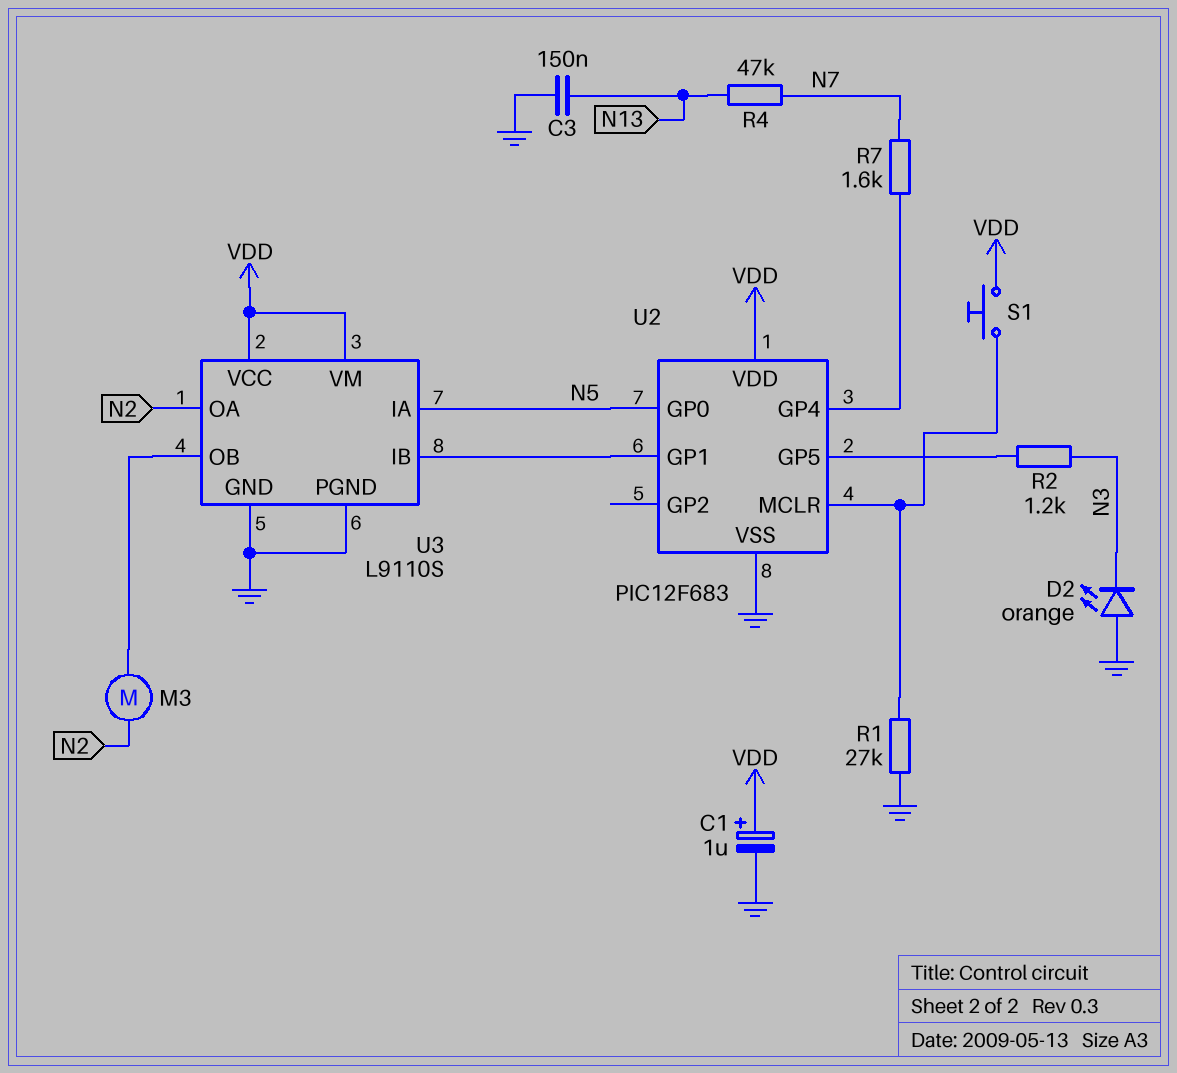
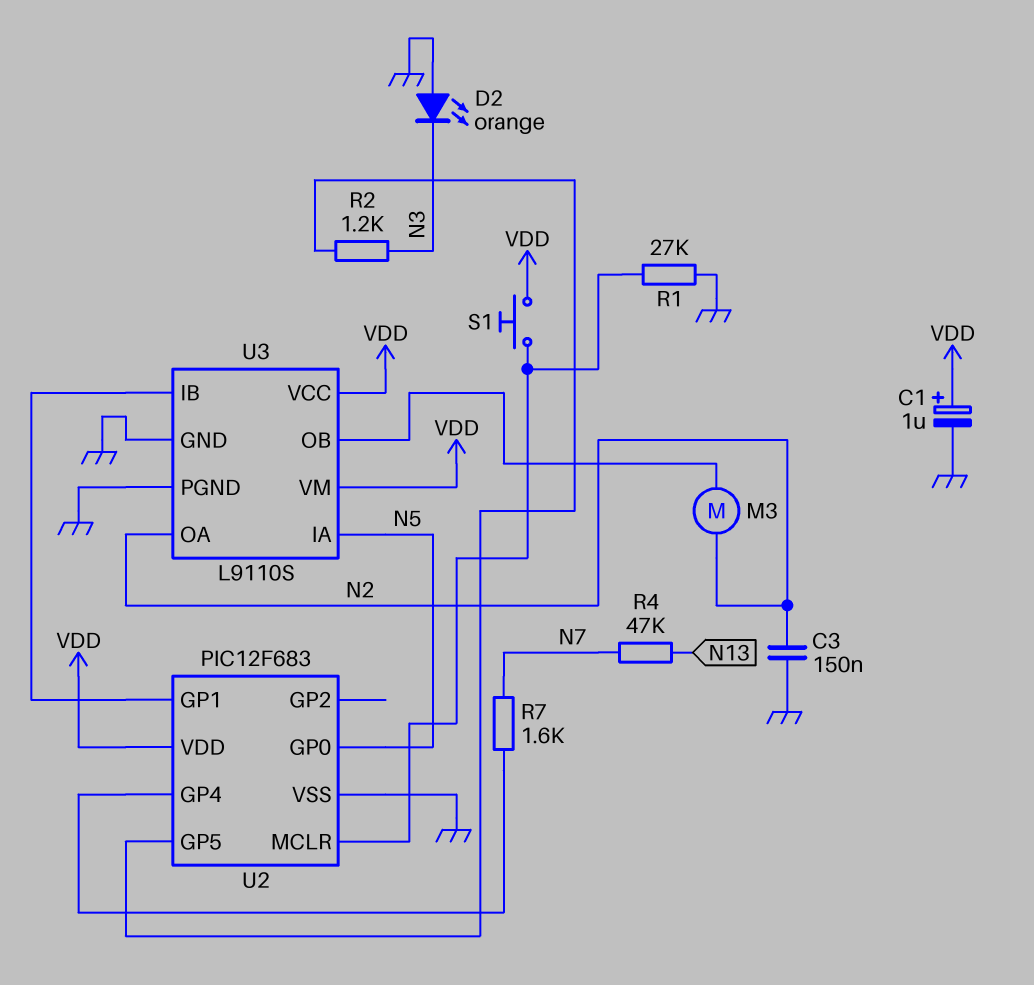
C3: 150nF (GND, N13) -> 150nF (GND, N2)

